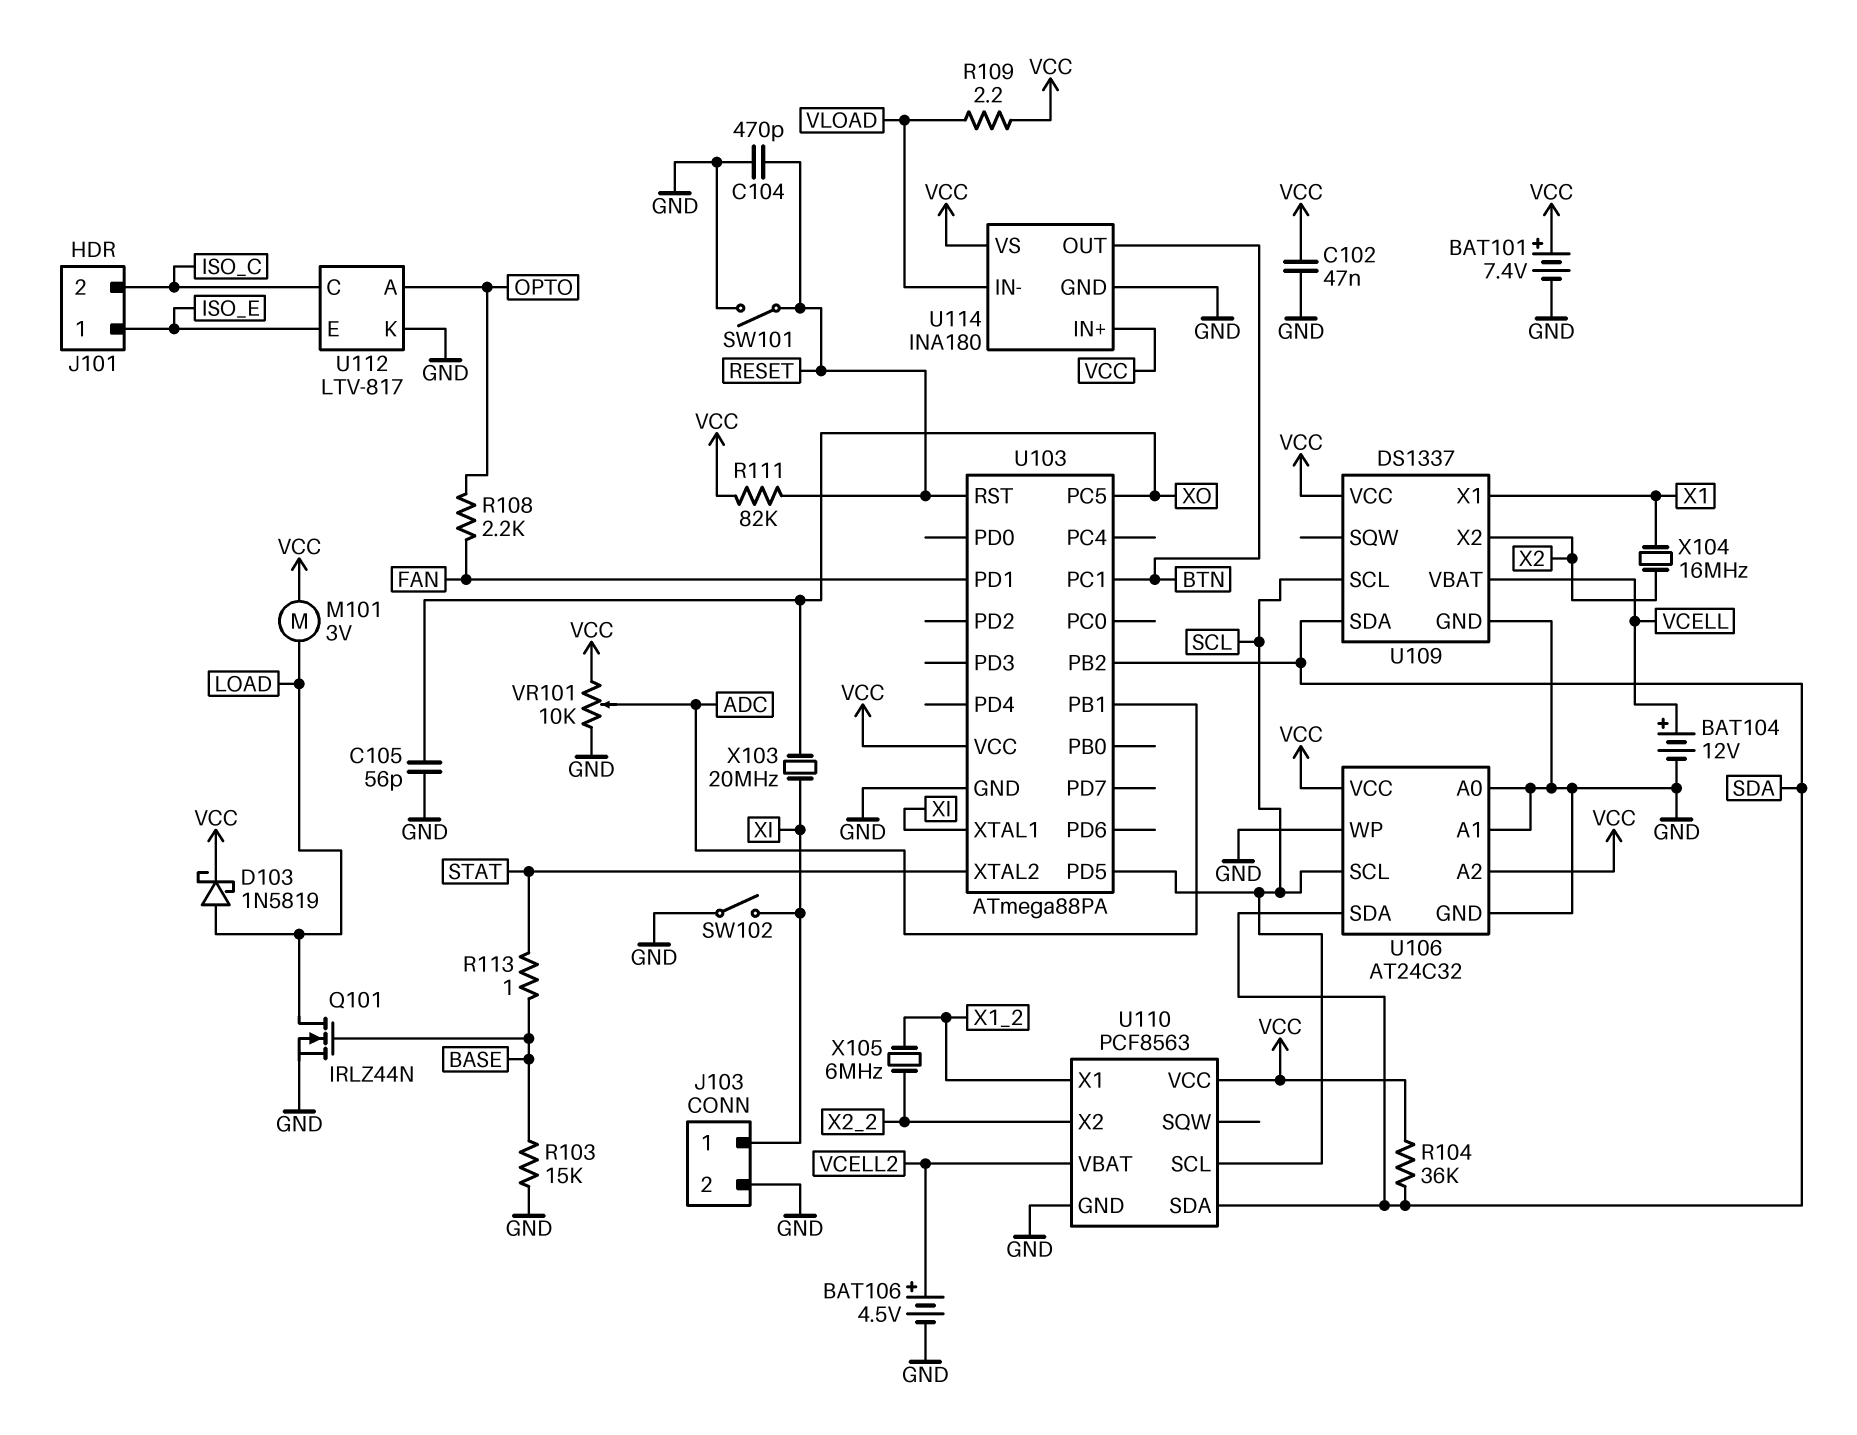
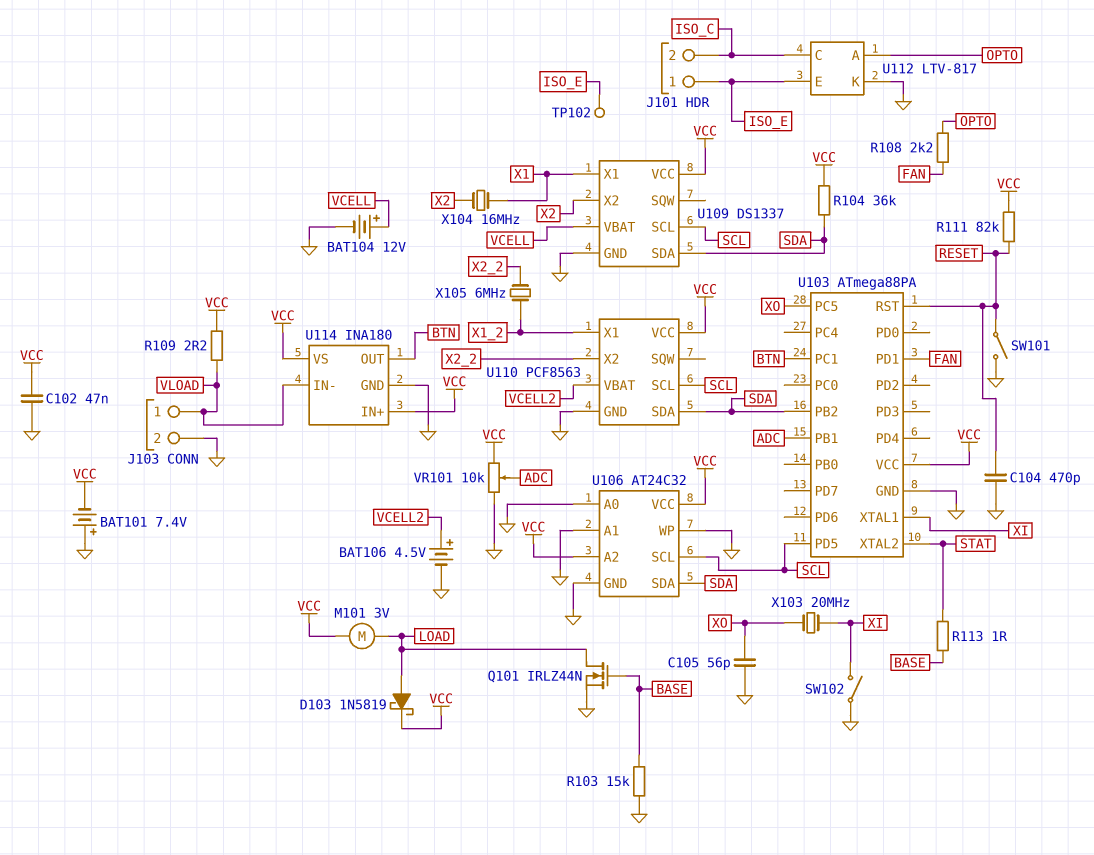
BAT101: 7.4V (plus VCC, minus GND) -> 7.4V (plus GND, minus VCC)
J103 pin 1: XI -> VLOAD
TP102: none -> test point (ISO_E)

